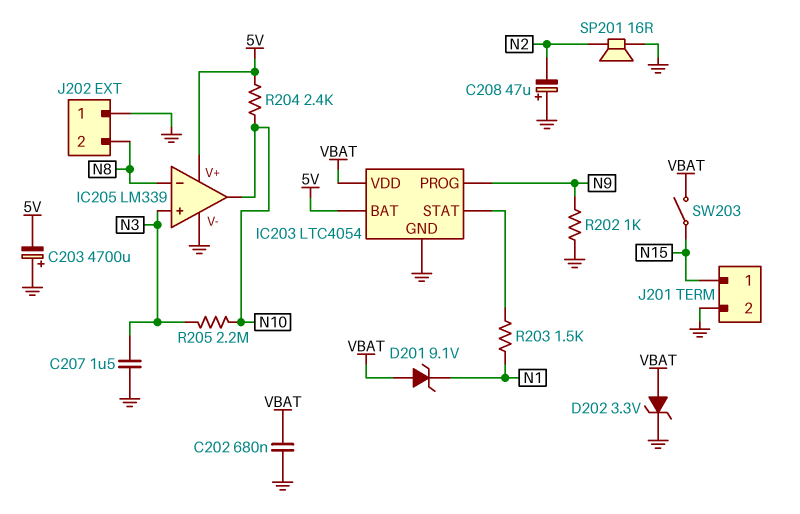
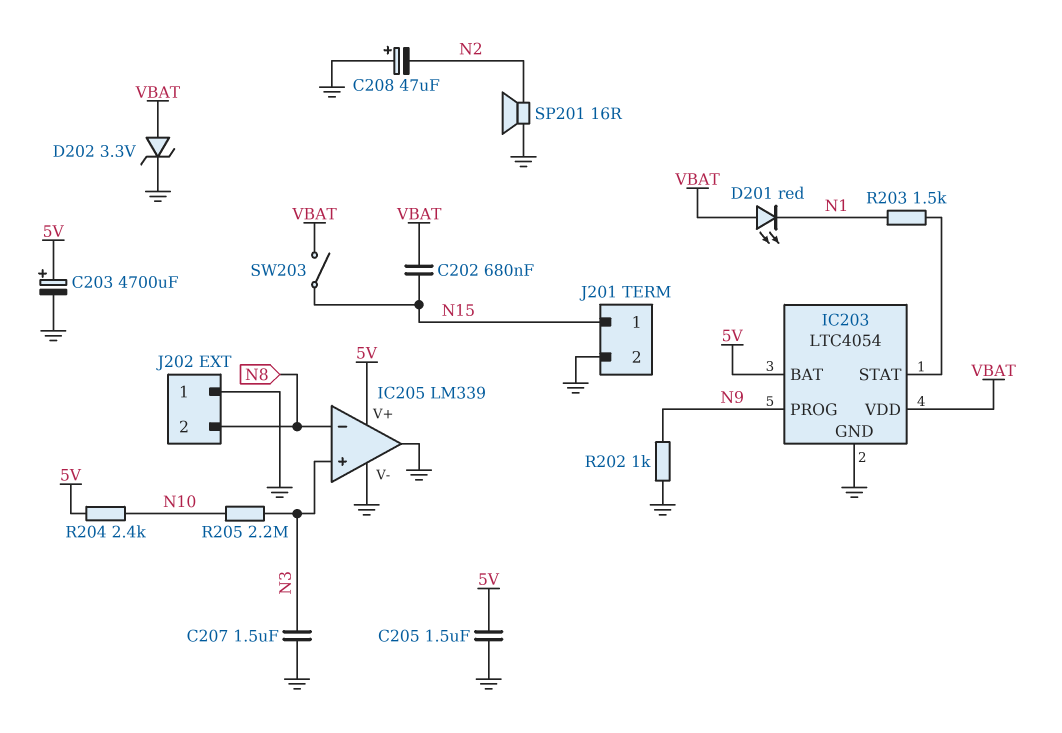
C202: 680nF (GND, VBAT) -> 680nF (N15, VBAT)
C203: 4700uF (plus GND, minus 5V) -> 4700uF (plus 5V, minus GND)
C205: none -> 1.5uF (5V, GND)
D201: zener 9.1V (A VBAT, K N1) -> LED red (A VBAT, K N1)
IC205 pin out: N10 -> GND

